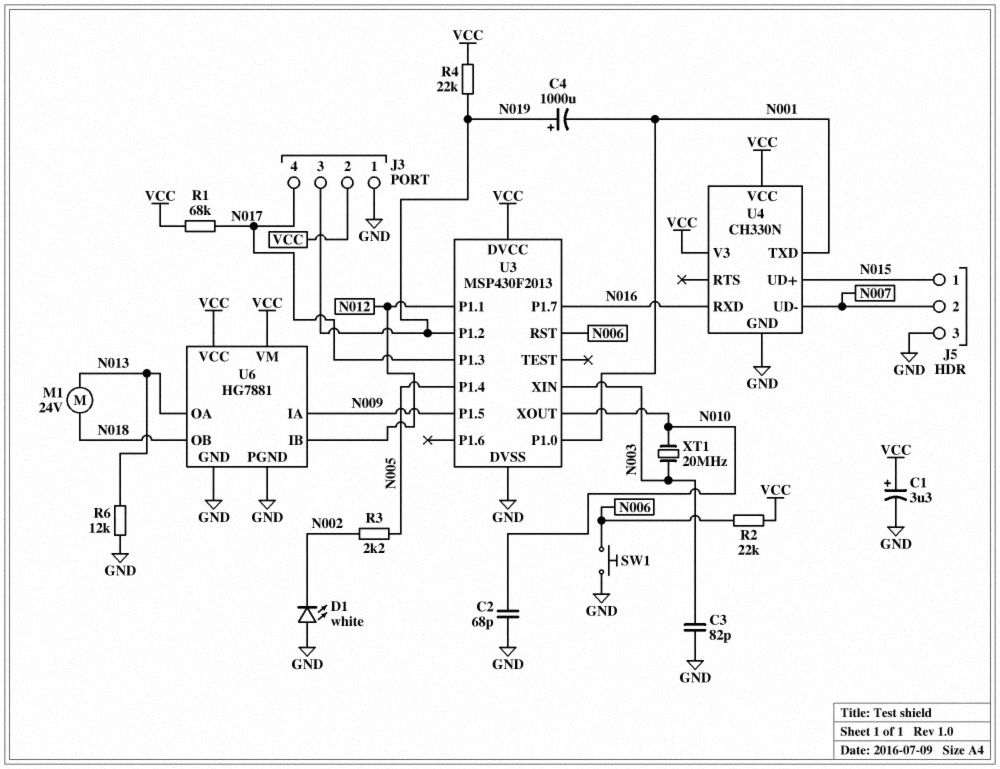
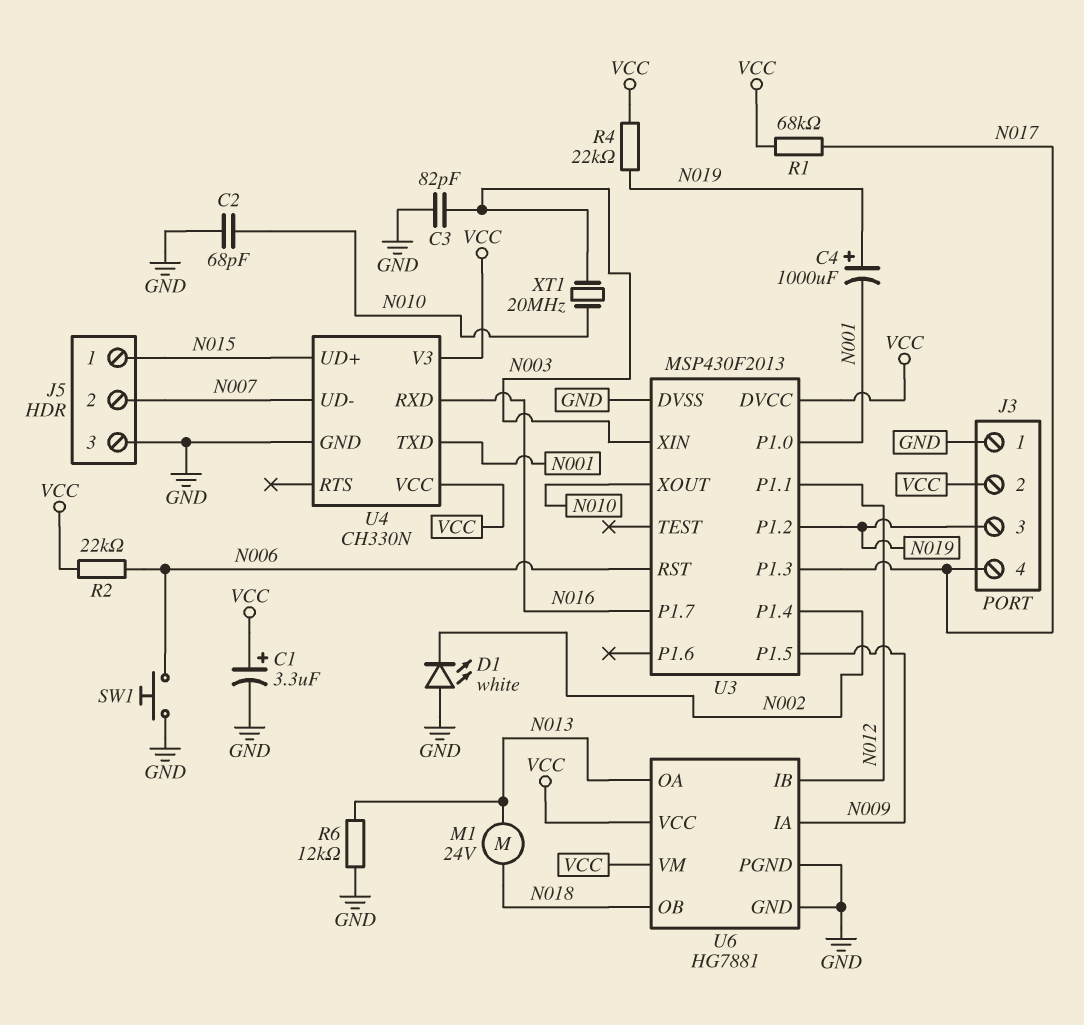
R3: 2.2k (N002, N005) -> none
U3 pin P1.4: N005 -> N002

